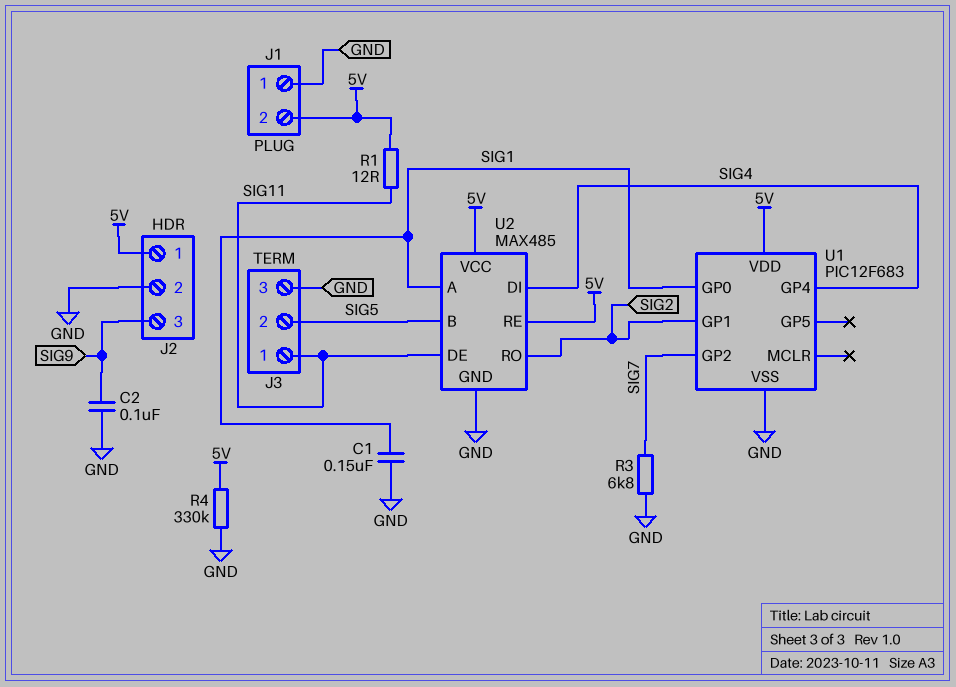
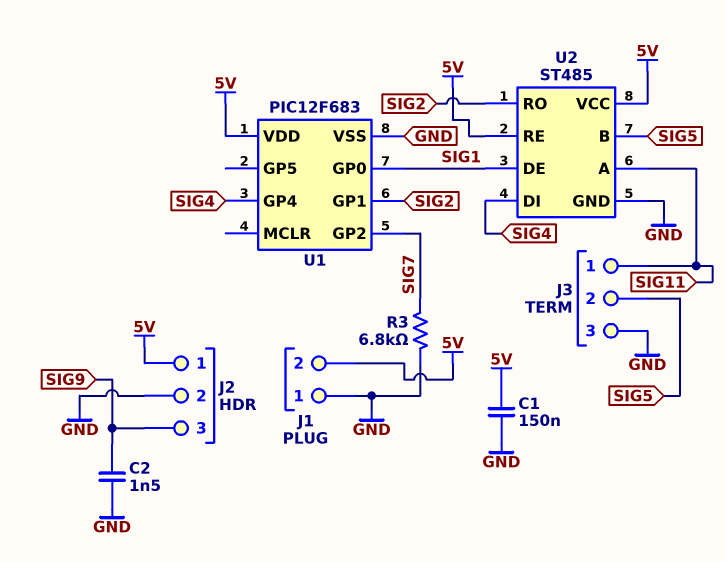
C1: 150nF (GND, SIG1) -> 150nF (5V, GND)
C2: 100nF (GND, SIG9) -> 1.5nF (GND, SIG9)
R1: 12 (5V, SIG11) -> none
R4: 330k (5V, GND) -> none
U2: MAX485 -> ST485
U2 pin A: SIG1 -> SIG11
U2 pin DE: SIG11 -> SIG1

